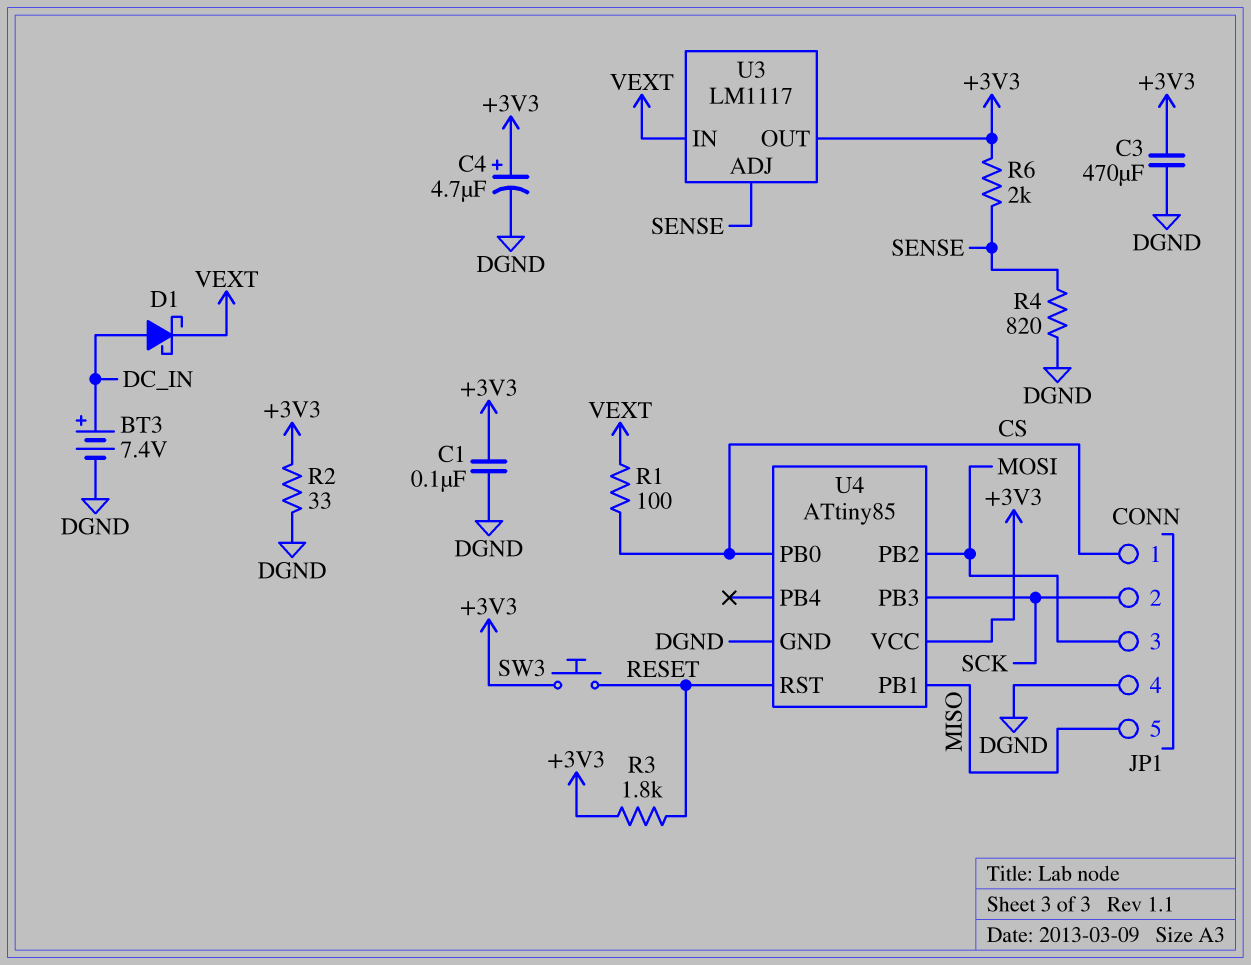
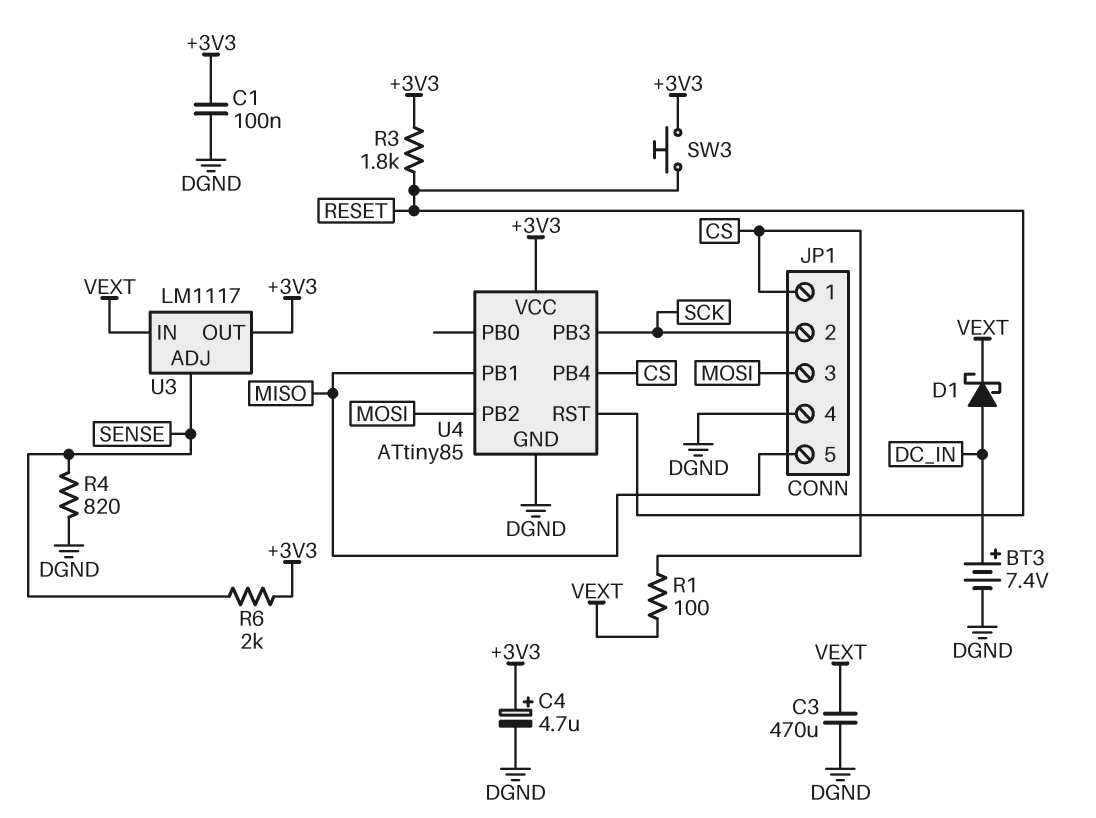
C3: 470uF (+3V3, DGND) -> 470uF (DGND, VEXT)
R2: 33 (+3V3, DGND) -> none
U4 pin PB0: CS -> none
U4 pin PB4: none -> CS

